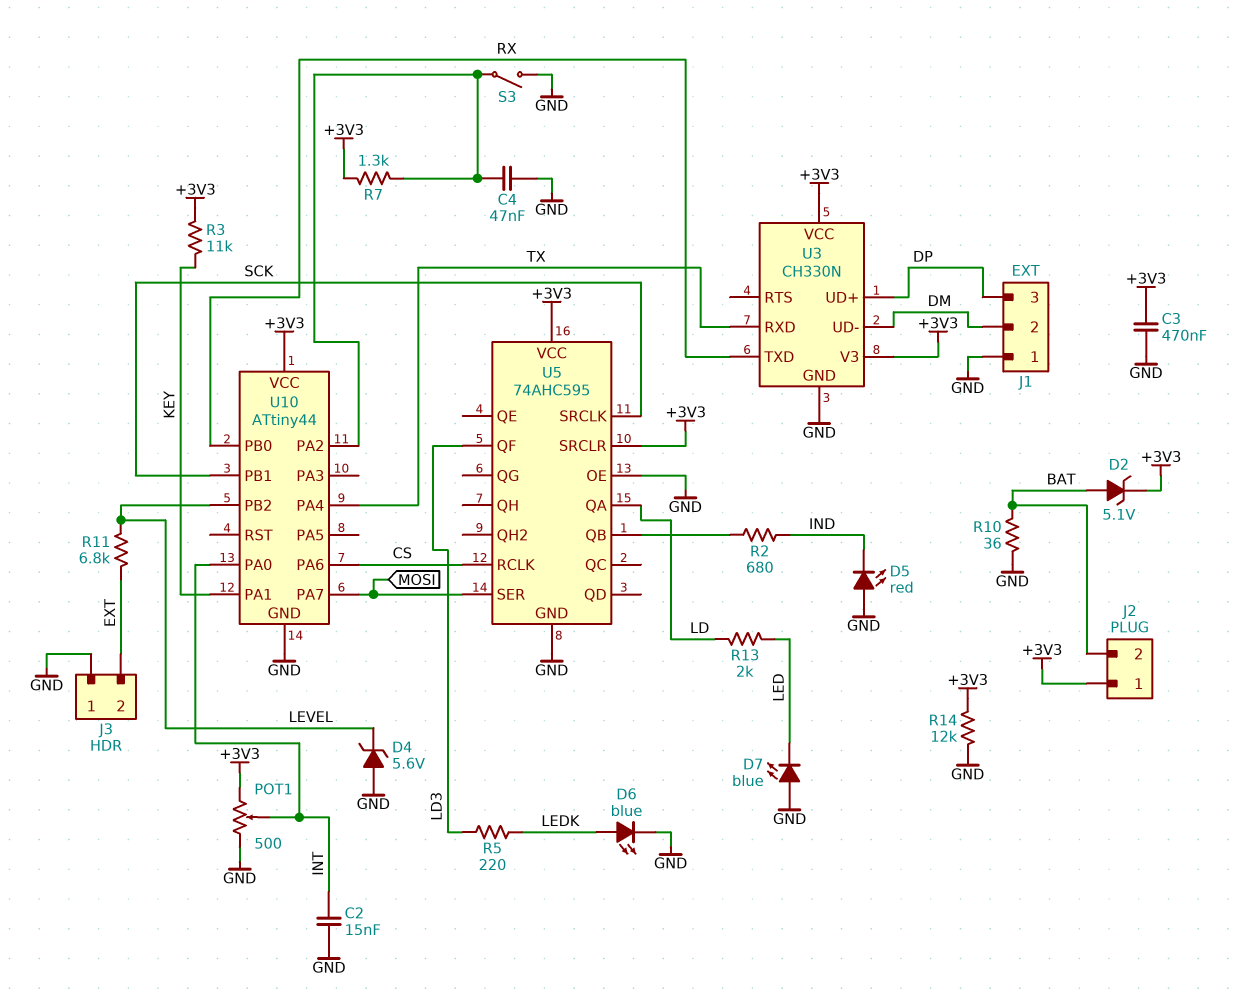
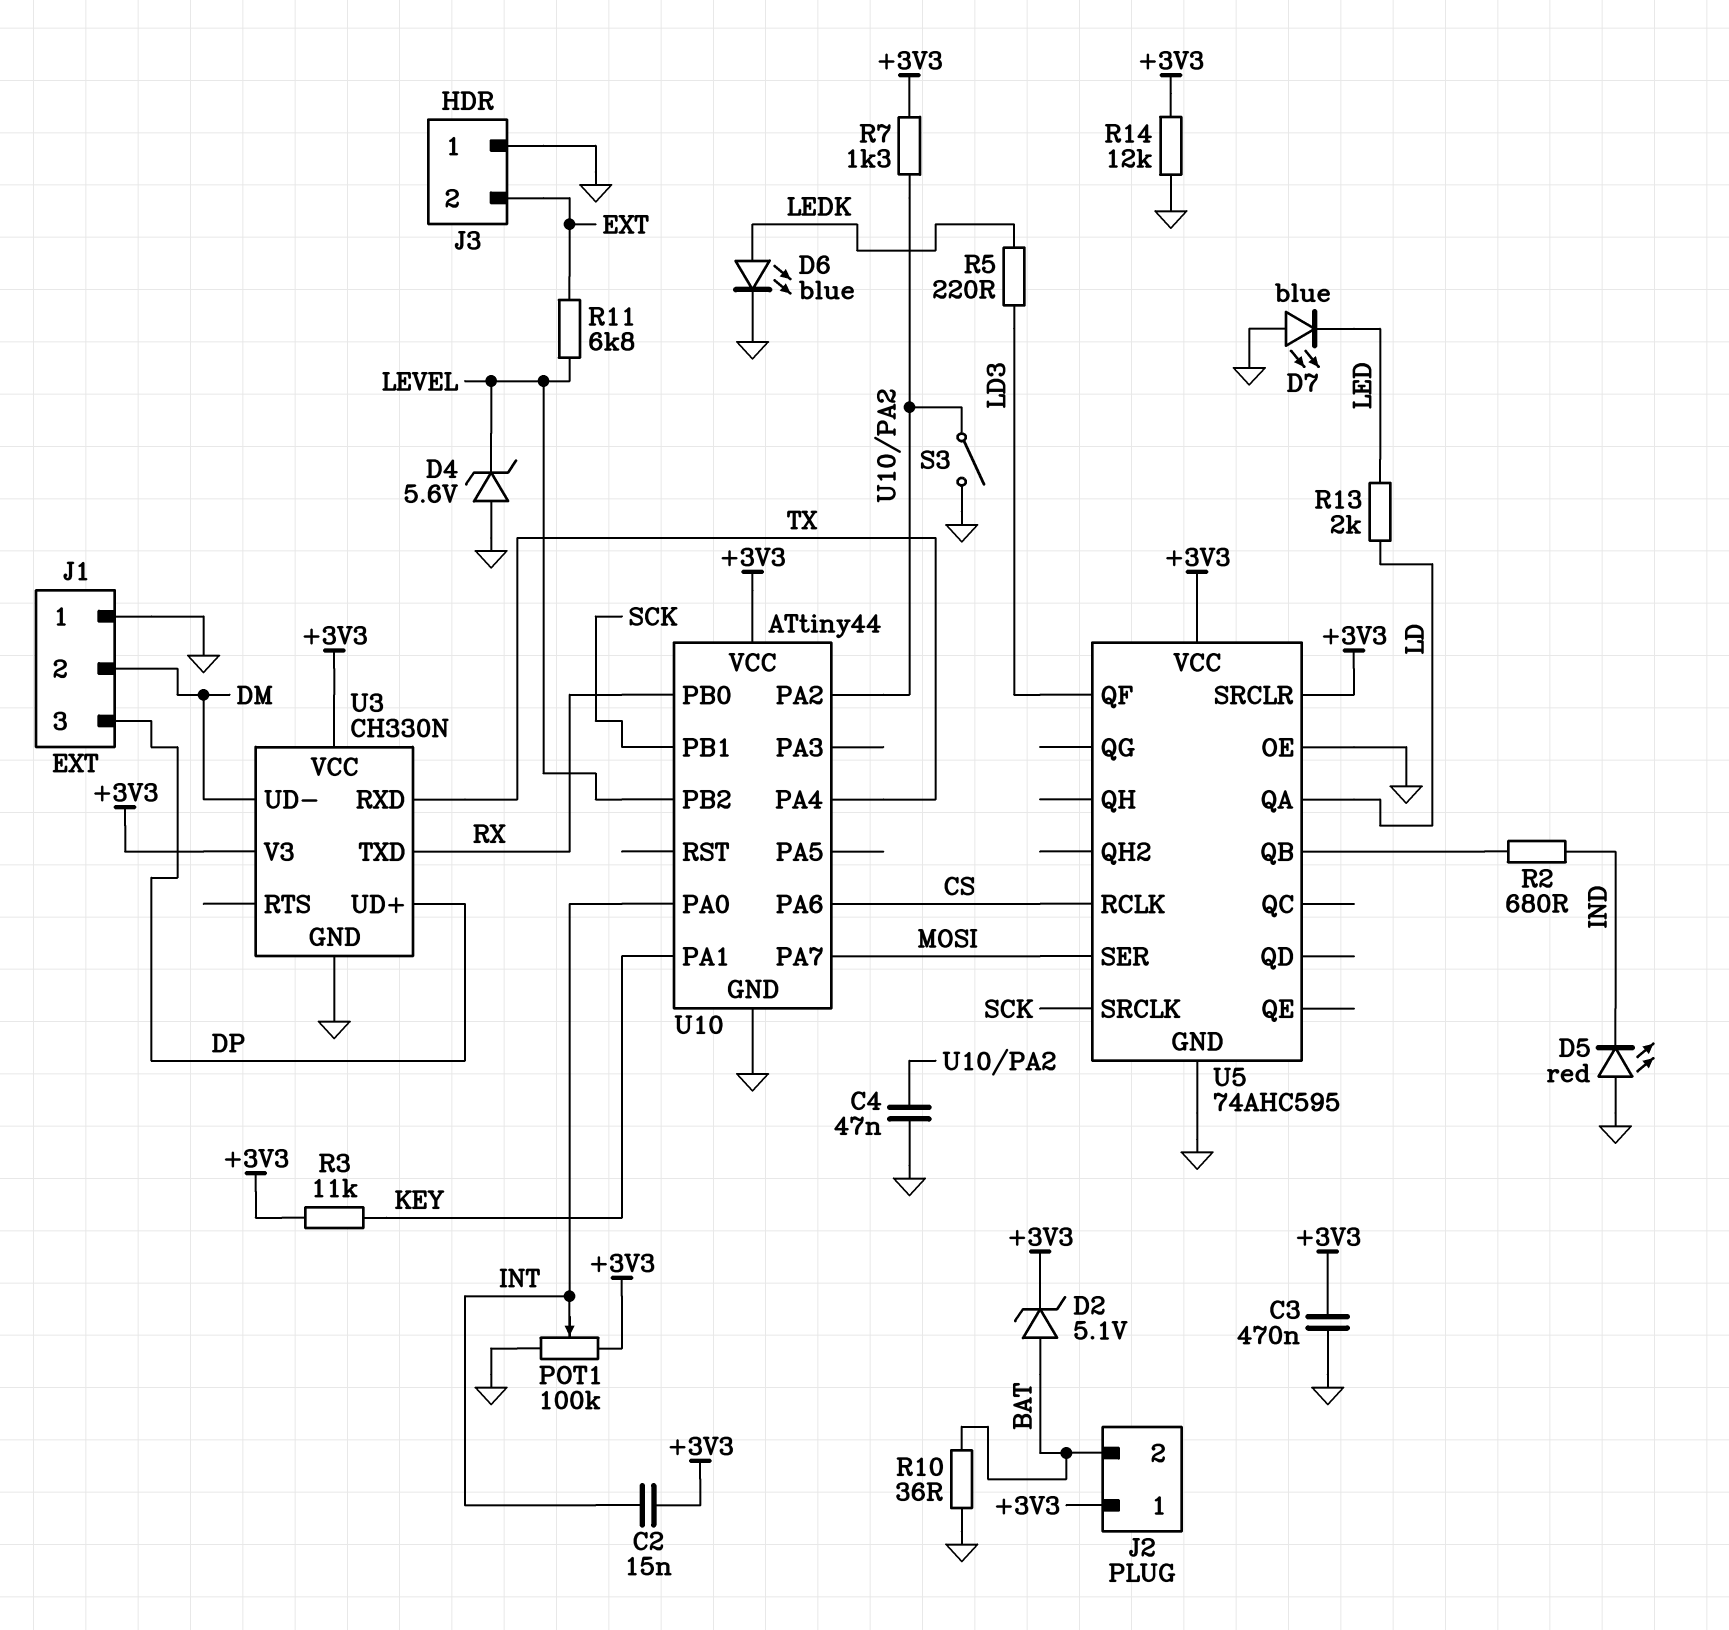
C2: 15nF (GND, INT) -> 15nF (+3V3, INT)
POT1: 500 (+3V3, GND, wiper INT) -> 100k (+3V3, GND, wiper INT)

